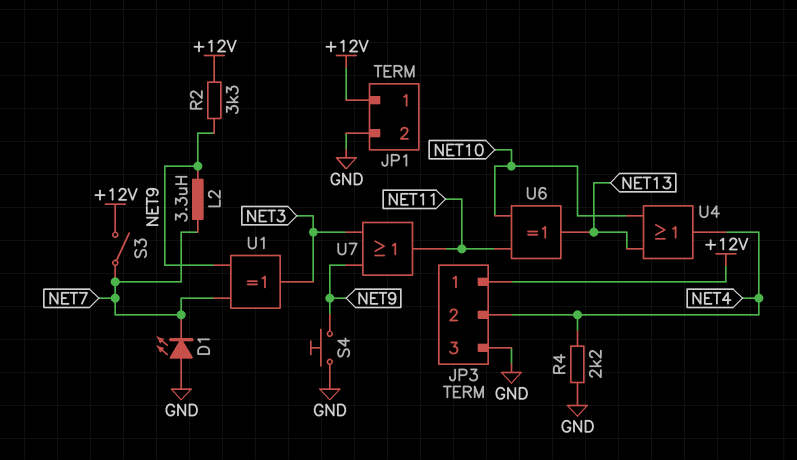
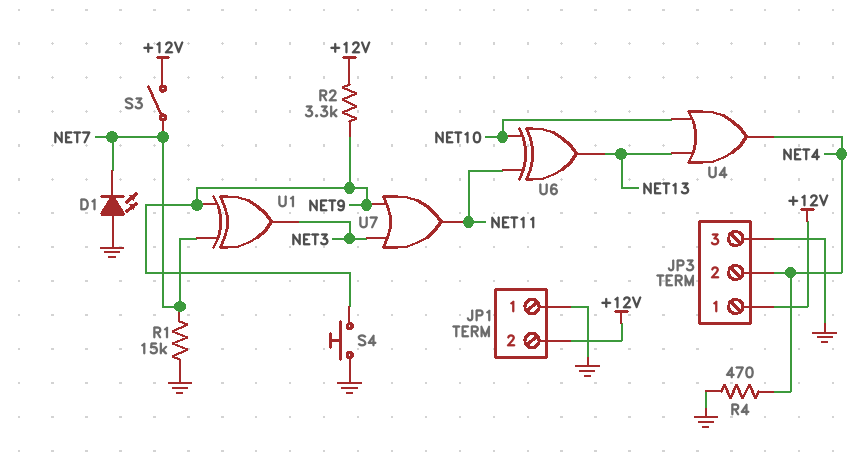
JP1 pin 1: +12V -> GND
JP1 pin 2: GND -> +12V
L2: 3.3uH (NET7, NET9) -> none
R1: none -> 15k (GND, NET7)
R4: 2.2k (GND, NET4) -> 470 (GND, NET4)

